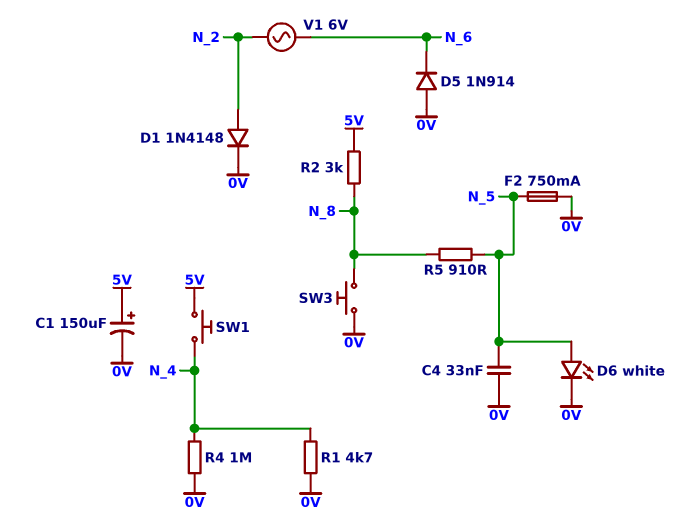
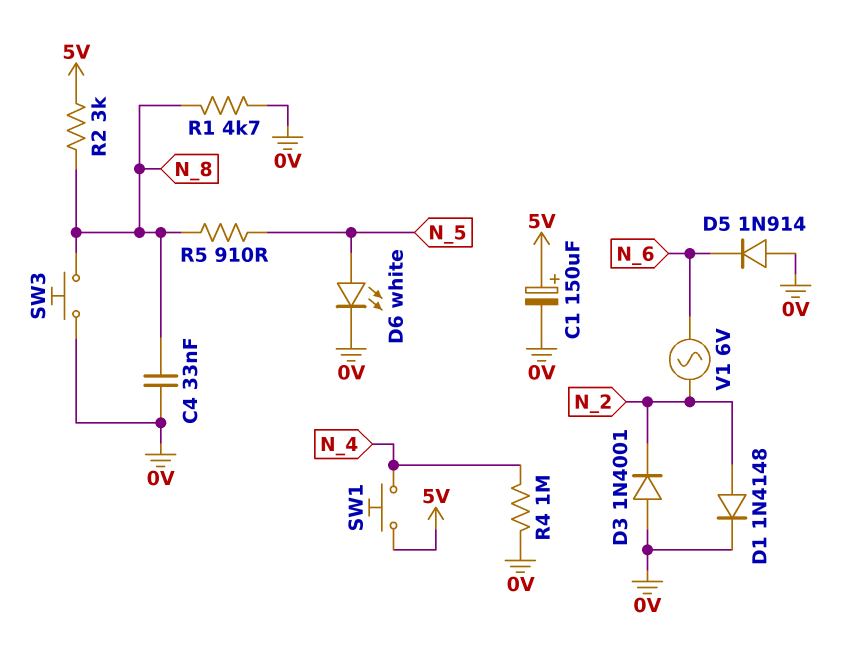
C4: 33nF (0V, N_5) -> 33nF (0V, N_8)
D3: none -> diode 1N4001 (A 0V, K N_2)
F2: 750mA (0V, N_5) -> none
R1: 4.7k (0V, N_4) -> 4.7k (0V, N_8)

